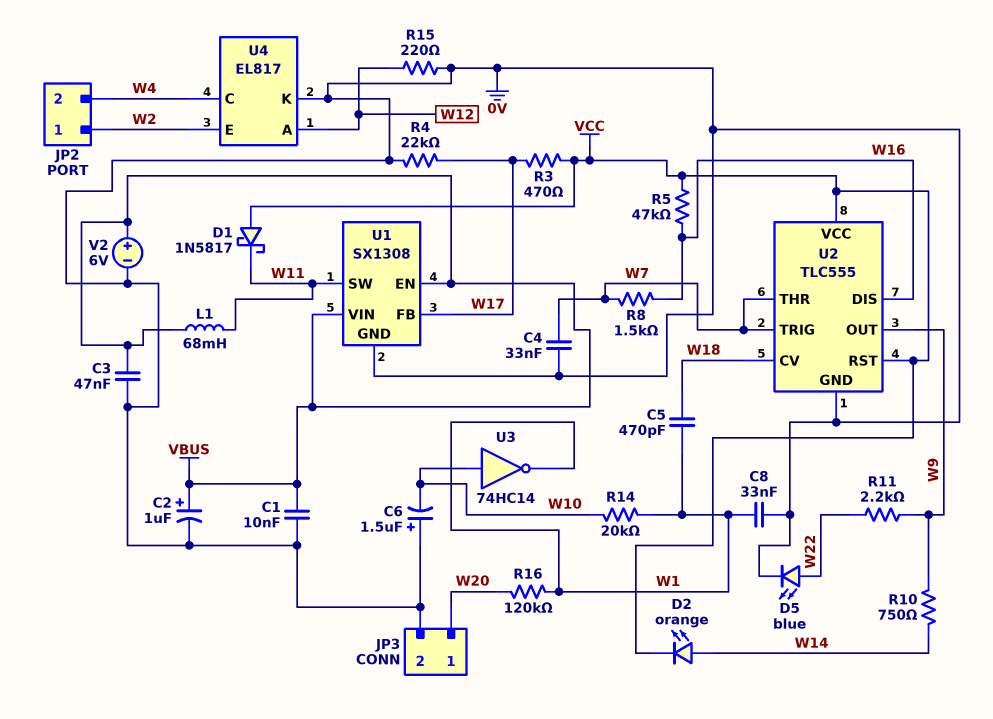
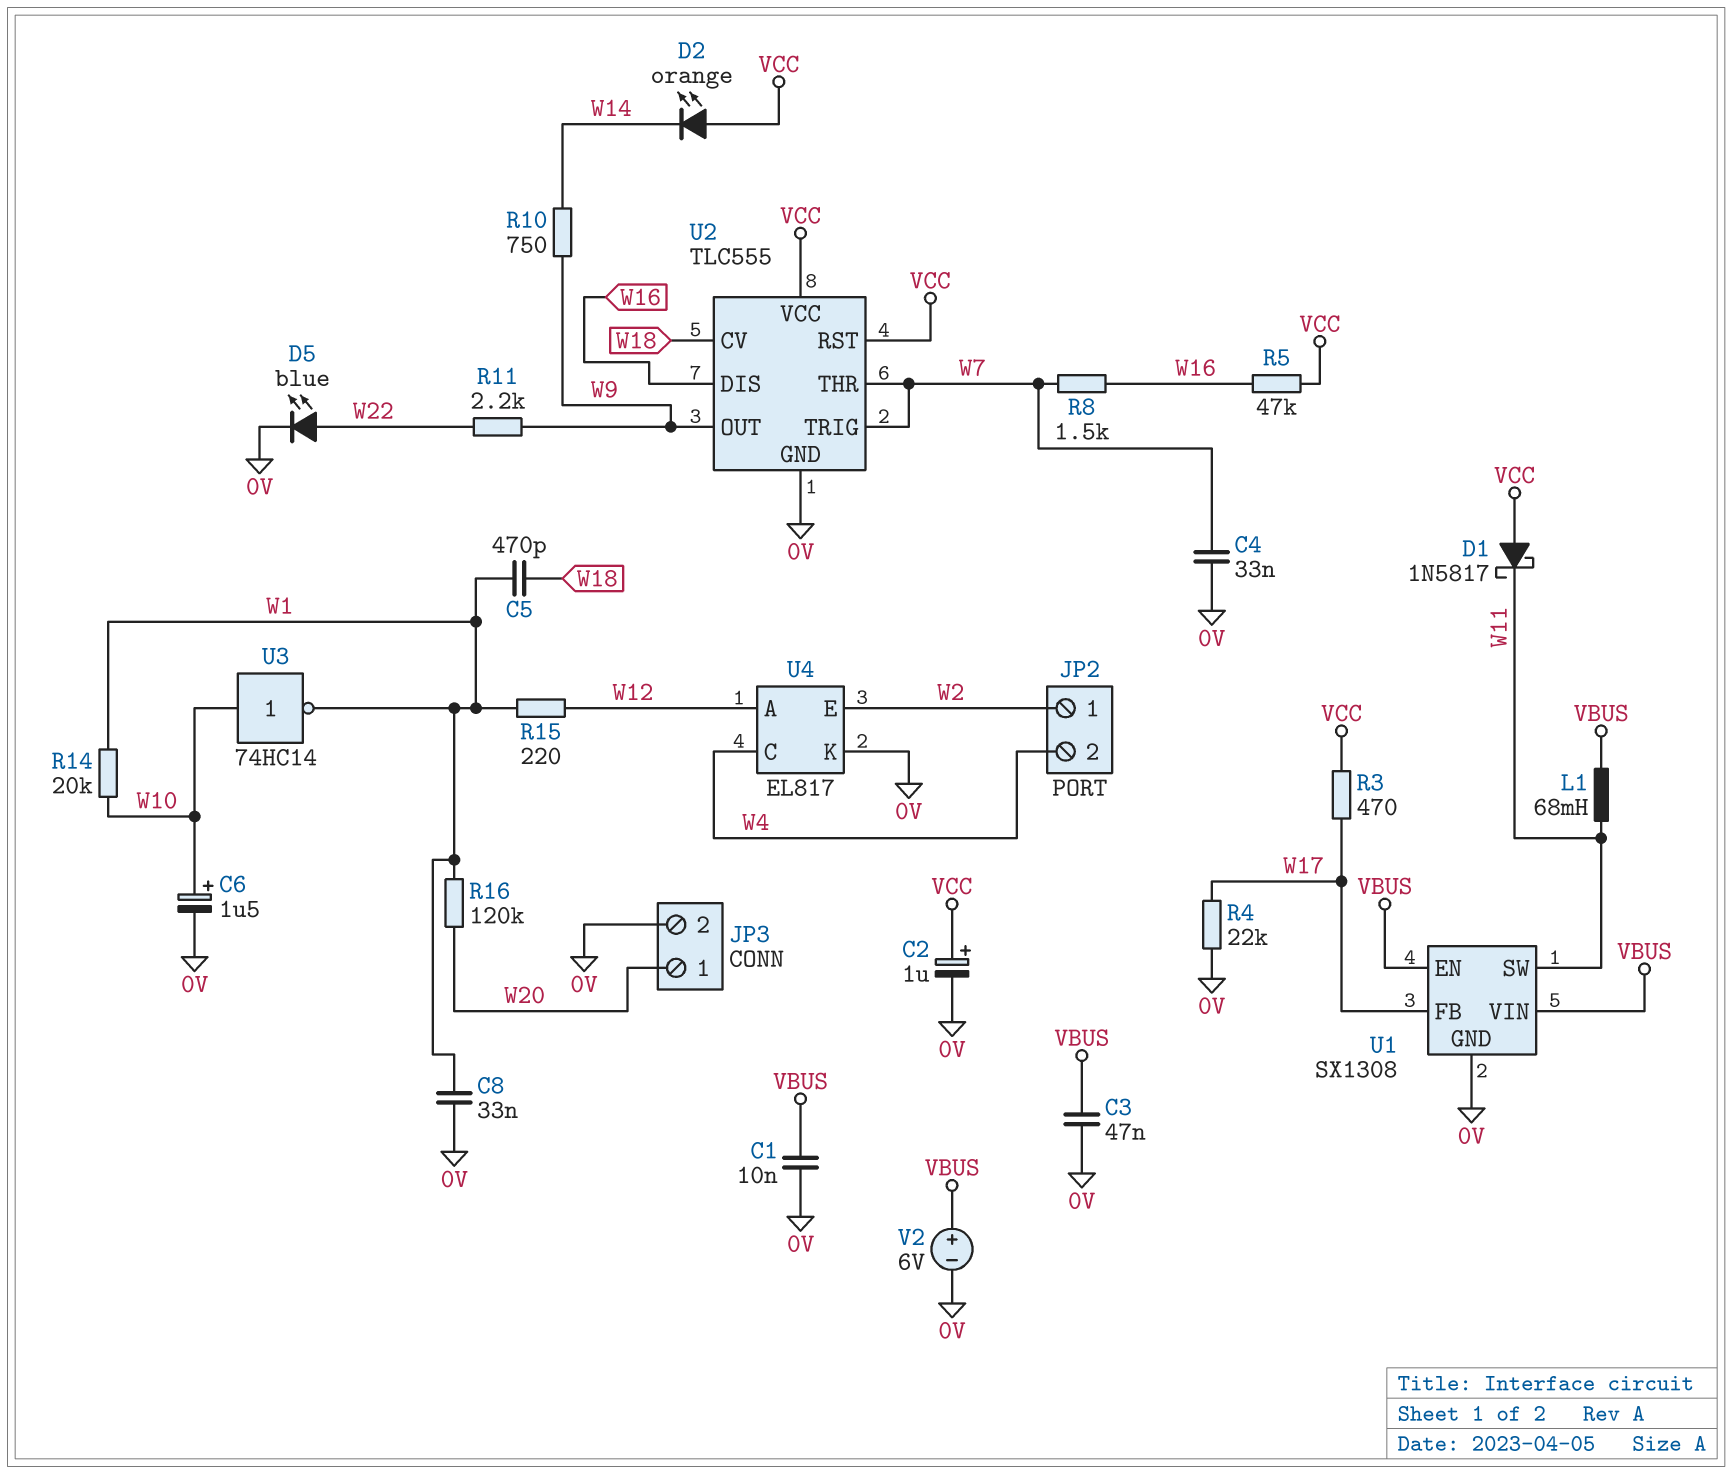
C2: 1uF (plus VBUS, minus 0V) -> 1uF (plus VCC, minus 0V)
C6: 1.5uF (plus 0V, minus W10) -> 1.5uF (plus W10, minus 0V)
D2: LED orange (A W14, K VCC) -> LED orange (A VCC, K W14)
R15: 220 (0V, W12) -> 220 (W1, W12)

